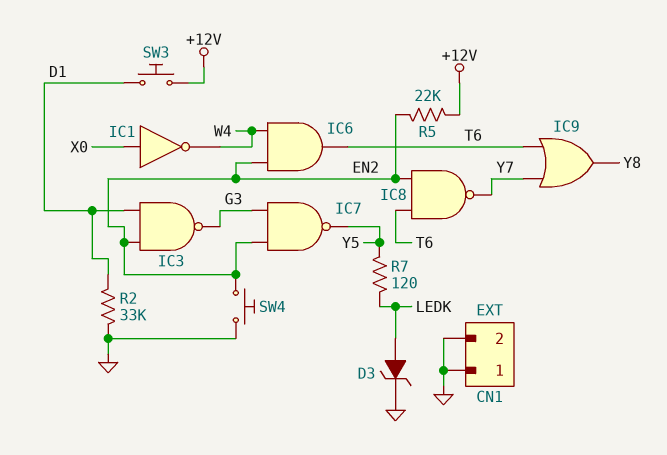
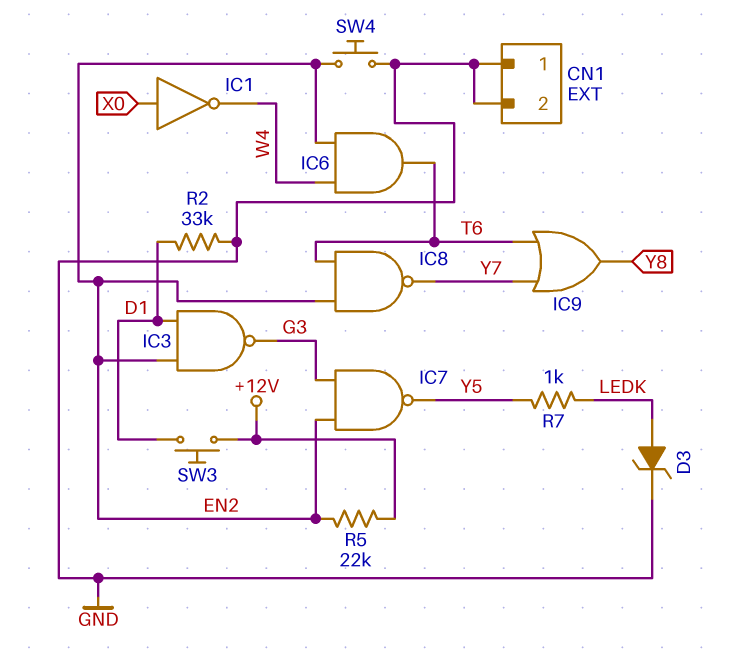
R7: 120 (LEDK, Y5) -> 1k (LEDK, Y5)

